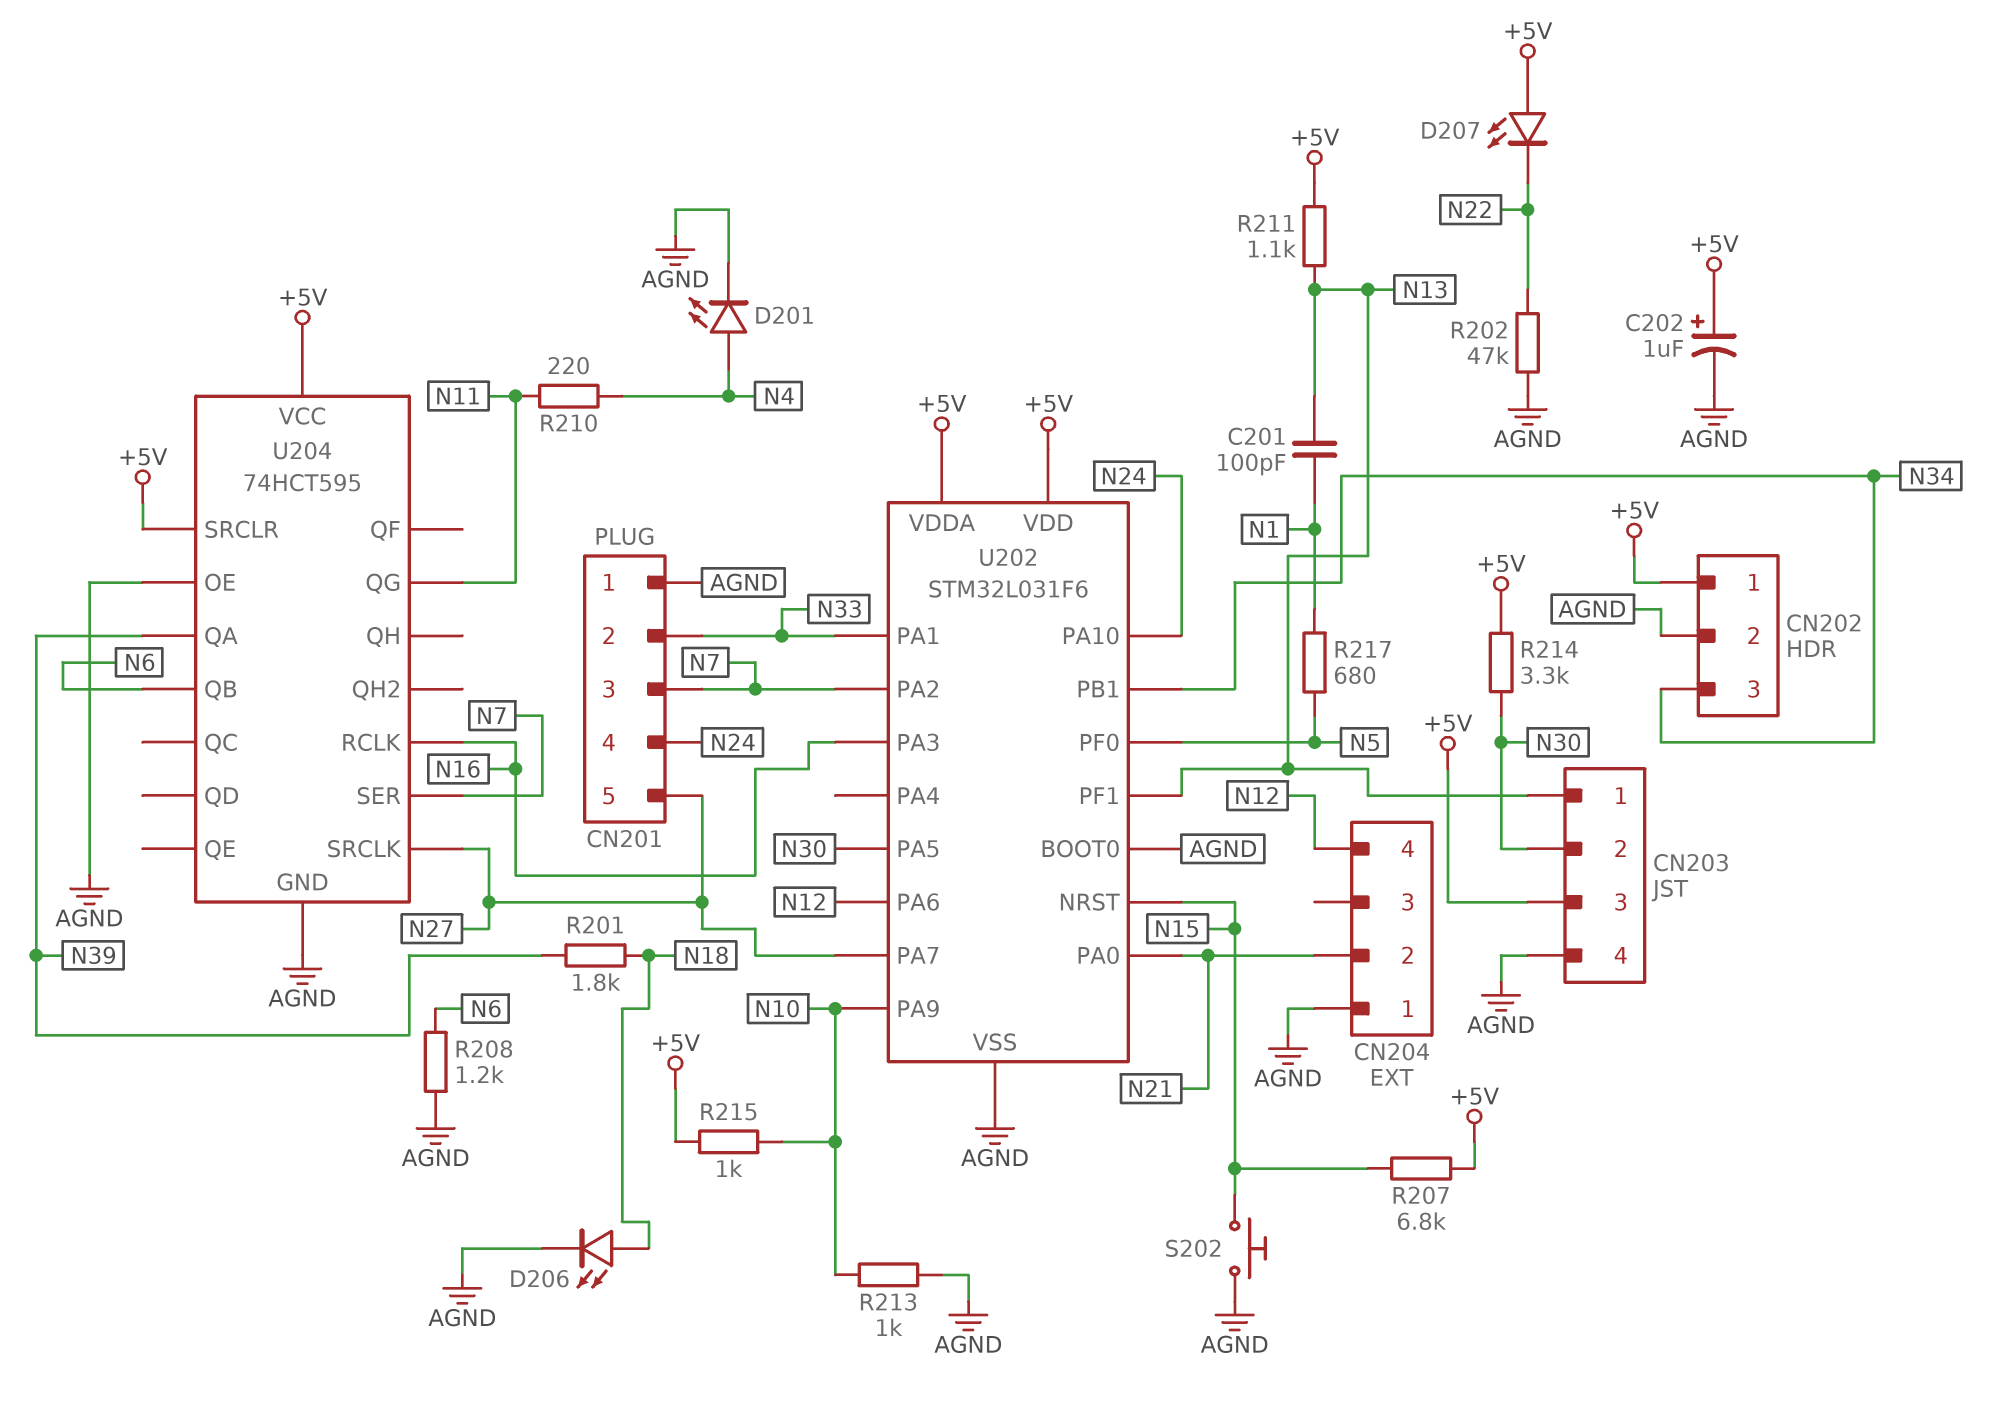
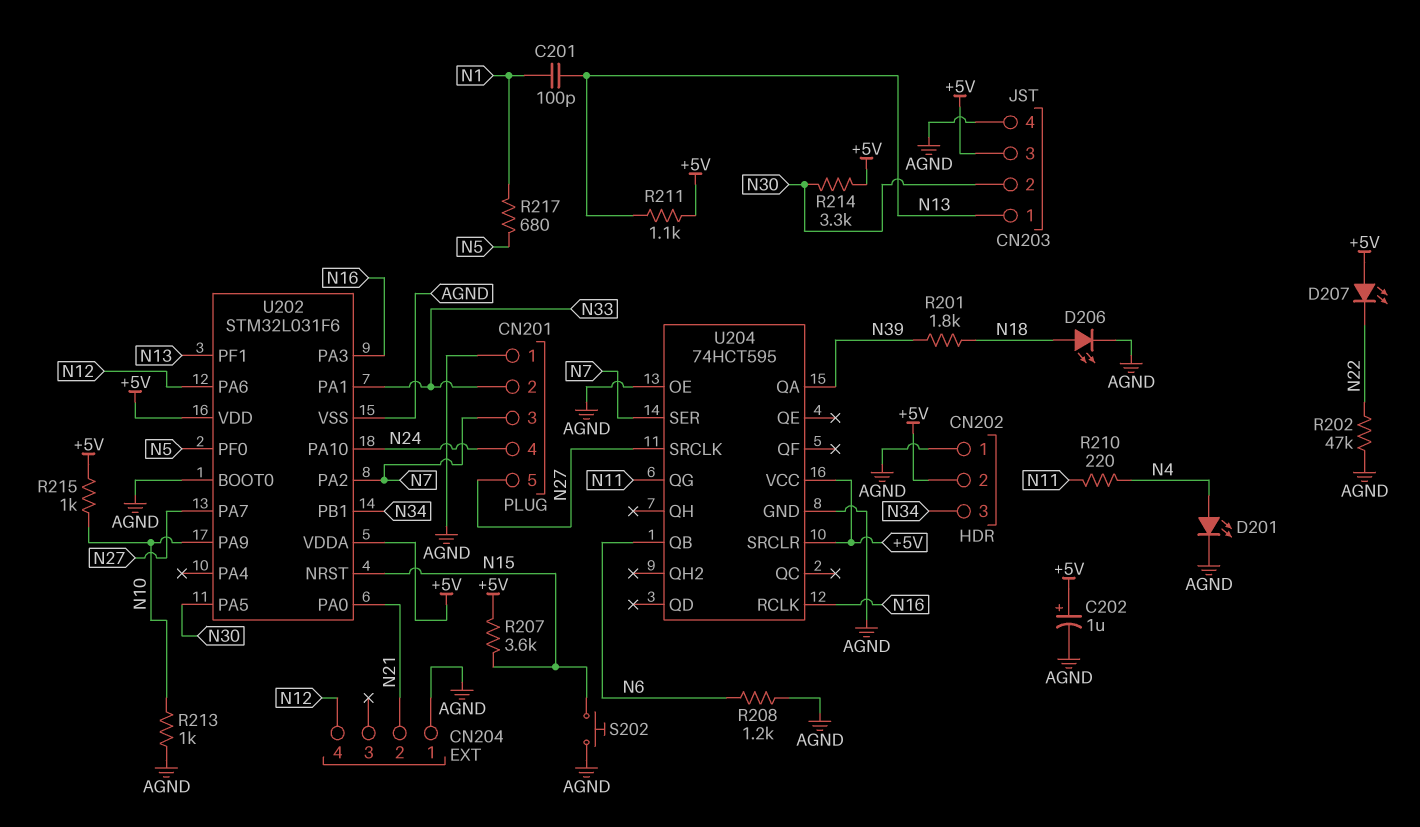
CN202 pin 1: +5V -> AGND
CN202 pin 2: AGND -> +5V
R207: 6.8k (+5V, N15) -> 3.6k (+5V, N15)

